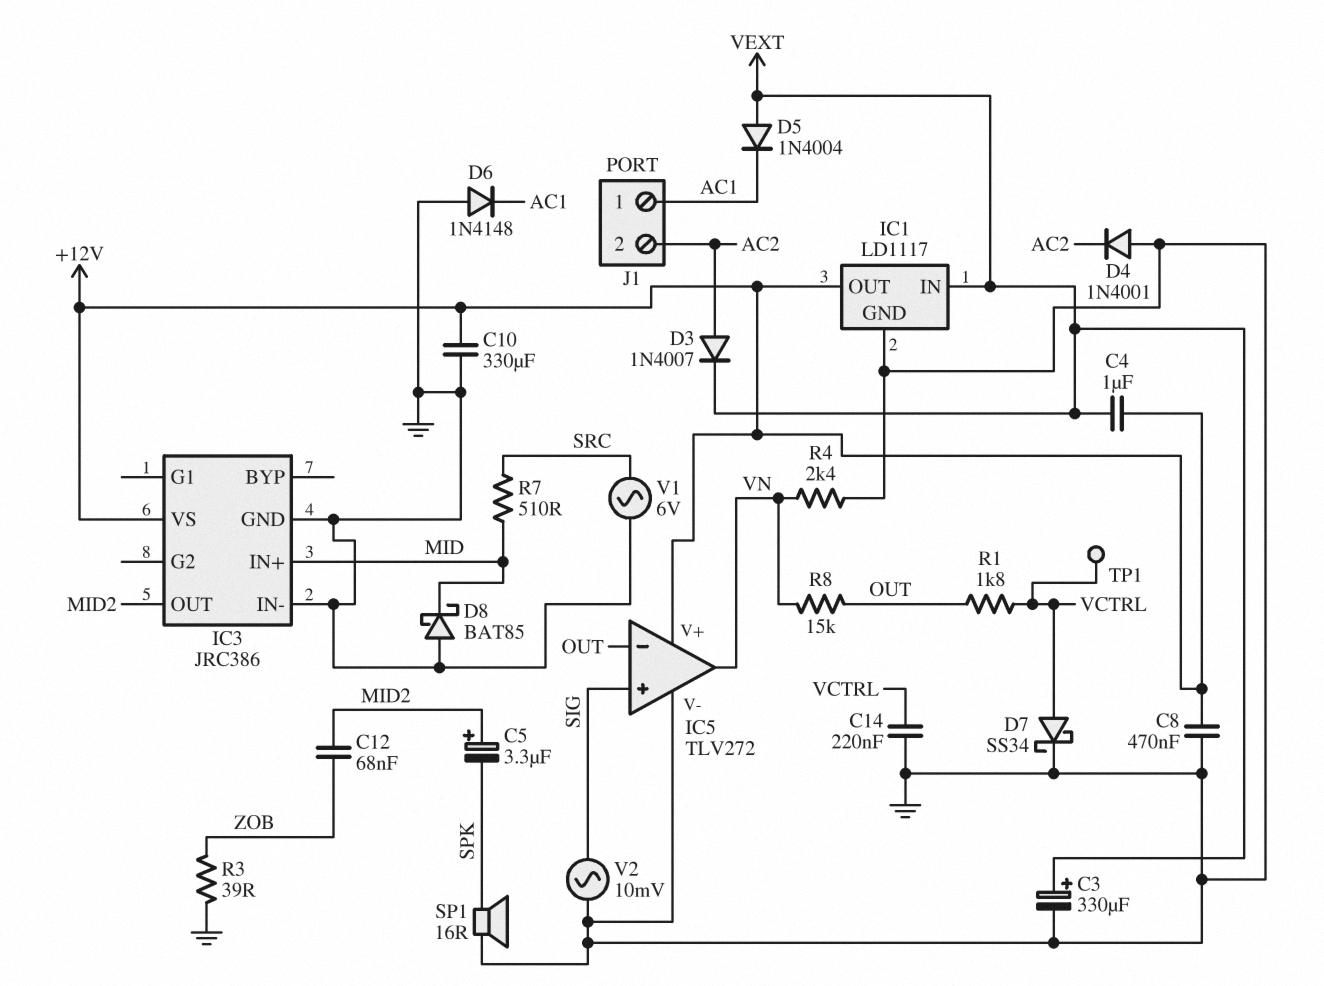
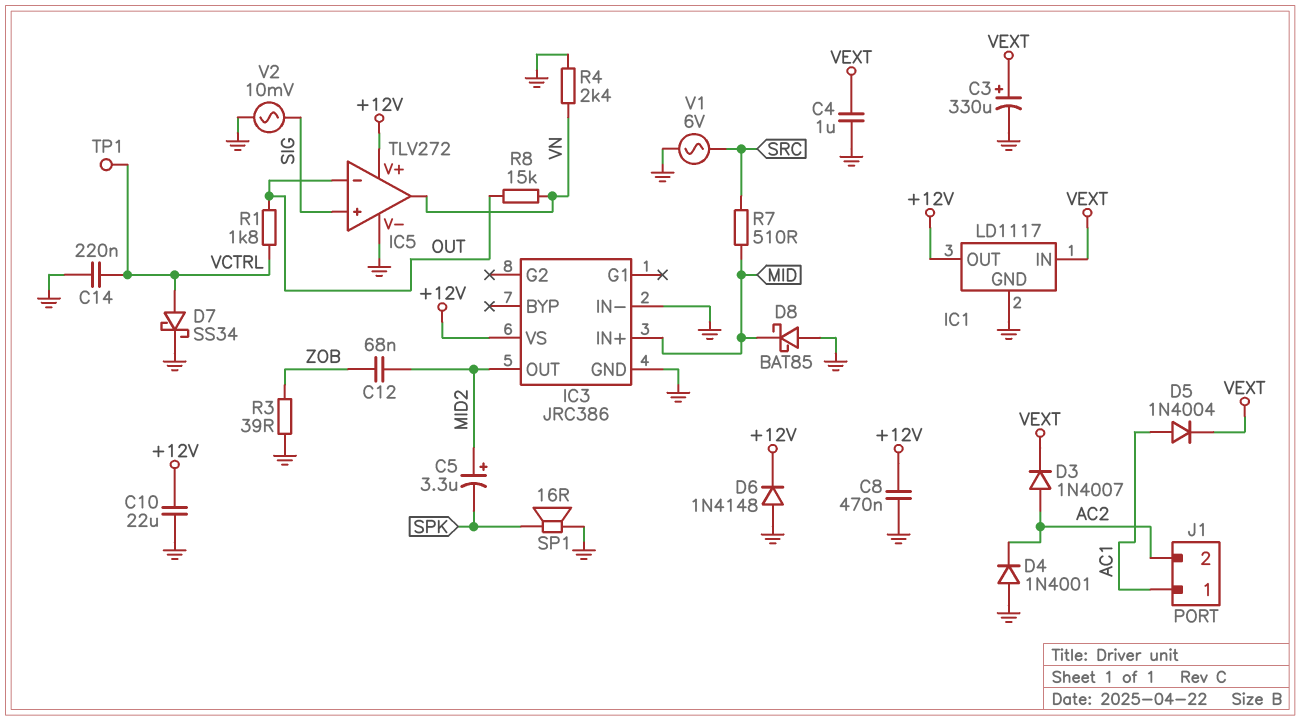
C4: 1uF (+12V, VEXT) -> 1uF (GND, VEXT)
C10: 330uF (+12V, GND) -> 22uF (+12V, GND)
D5: diode 1N4004 (A VEXT, K AC1) -> diode 1N4004 (A AC1, K VEXT)
D6: diode 1N4148 (A GND, K AC1) -> diode 1N4148 (A GND, K +12V)

